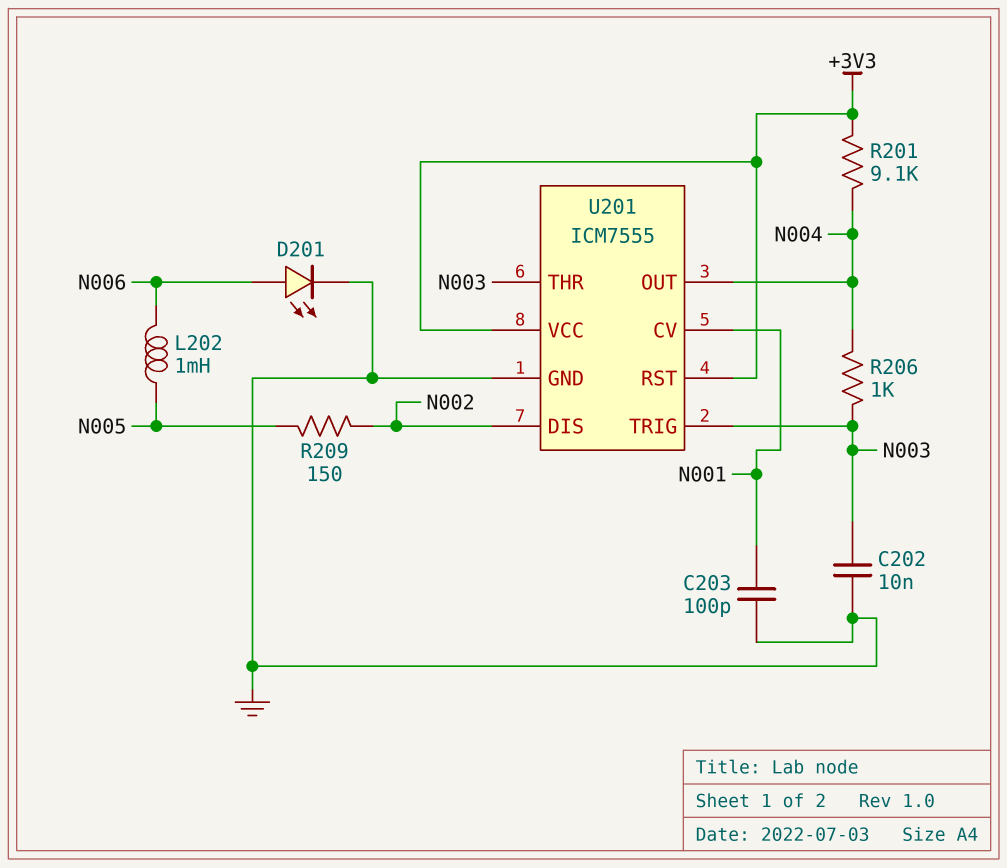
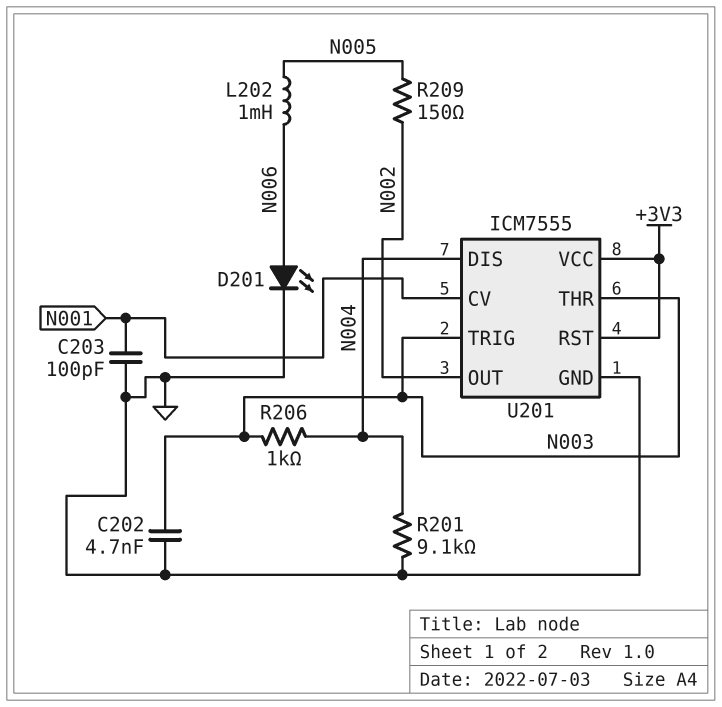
C202: 10nF (GND, N003) -> 4.7nF (GND, N003)
R201: 9.1k (+3V3, N004) -> 9.1k (GND, N004)
U201 pin DIS: N002 -> N004
U201 pin OUT: N004 -> N002

